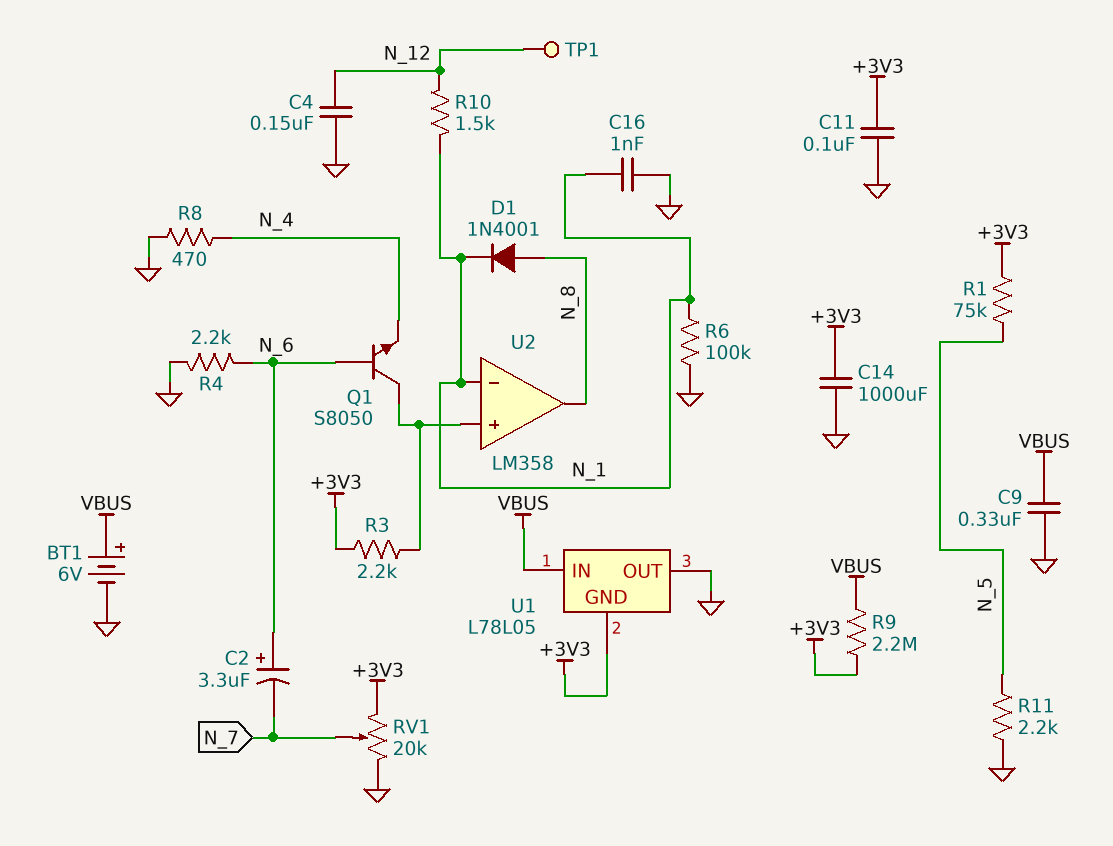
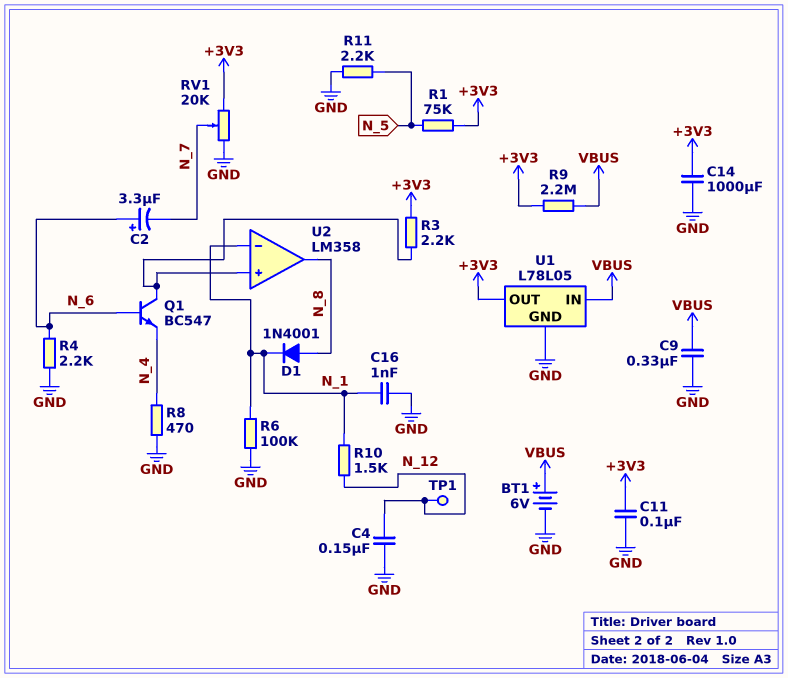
Q1: NPN S8050 (B N_6, C U2/in+, E N_4) -> NPN BC547 (B N_6, C U2/in+, E N_4)
U1 pin GND: +3V3 -> GND
U1 pin OUT: GND -> +3V3

